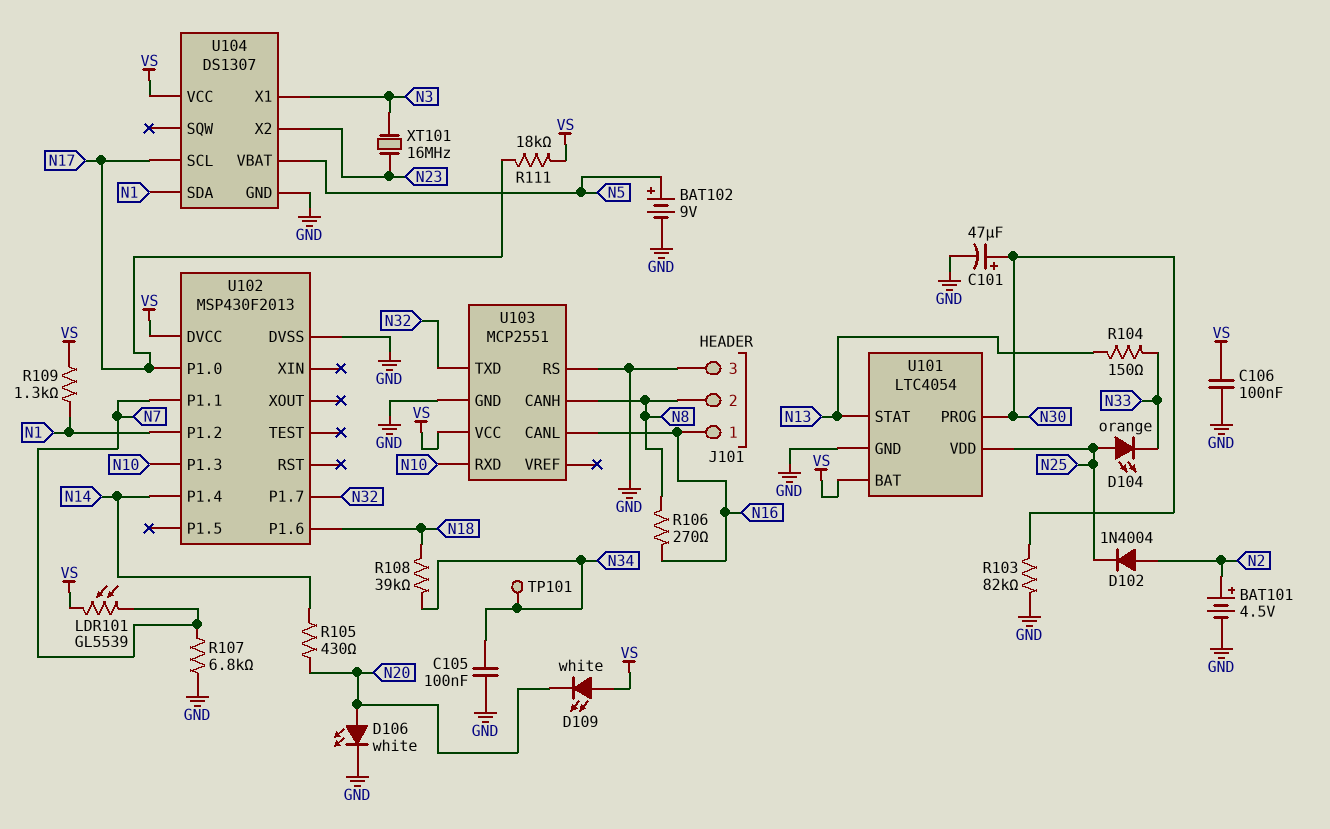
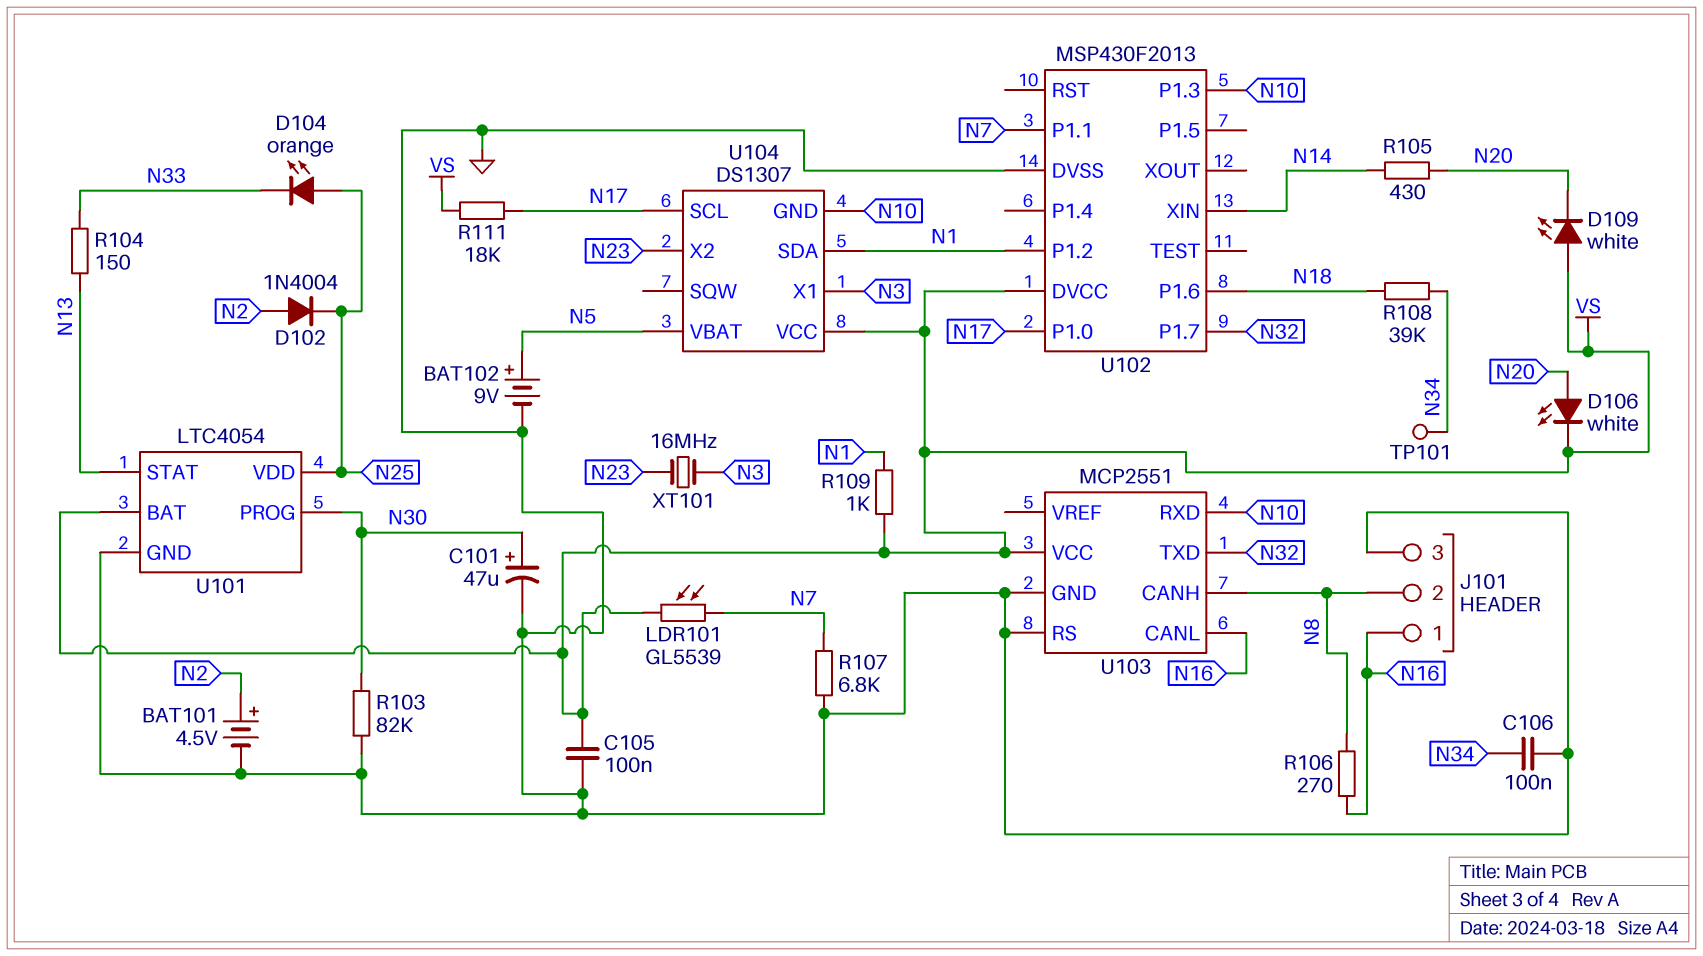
C105: 100nF (GND, N34) -> 100nF (GND, VS)
C106: 100nF (GND, VS) -> 100nF (GND, N34)
D106: LED white (A N20, K GND) -> LED white (A N20, K VS)
R109: 1.3k (N1, VS) -> 1k (N1, VS)
U102 pin P1.4: N14 -> none
U102 pin XIN: none -> N14
U104 pin GND: GND -> N10

